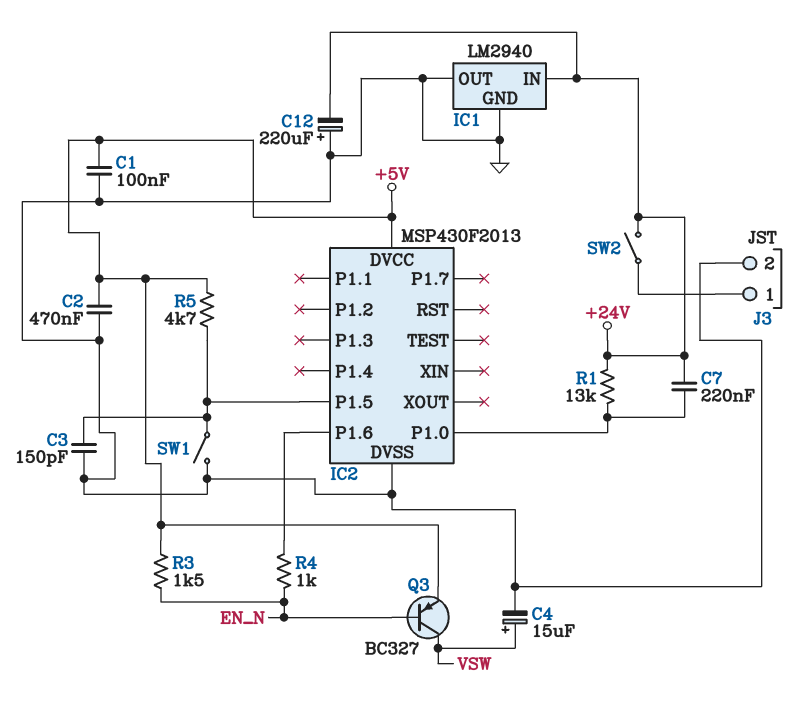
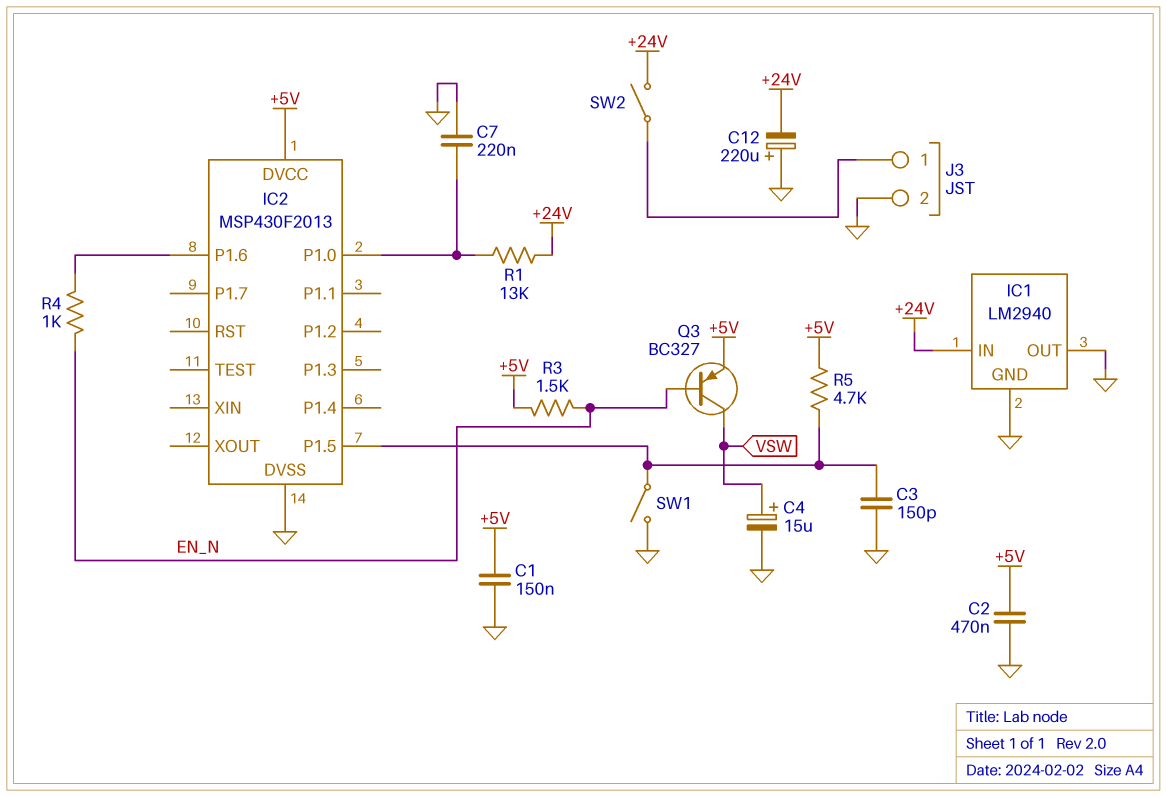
C1: 100nF (+5V, GND) -> 150nF (+5V, GND)
C7: 220nF (+24V, IC2/P1.0) -> 220nF (GND, IC2/P1.0)

